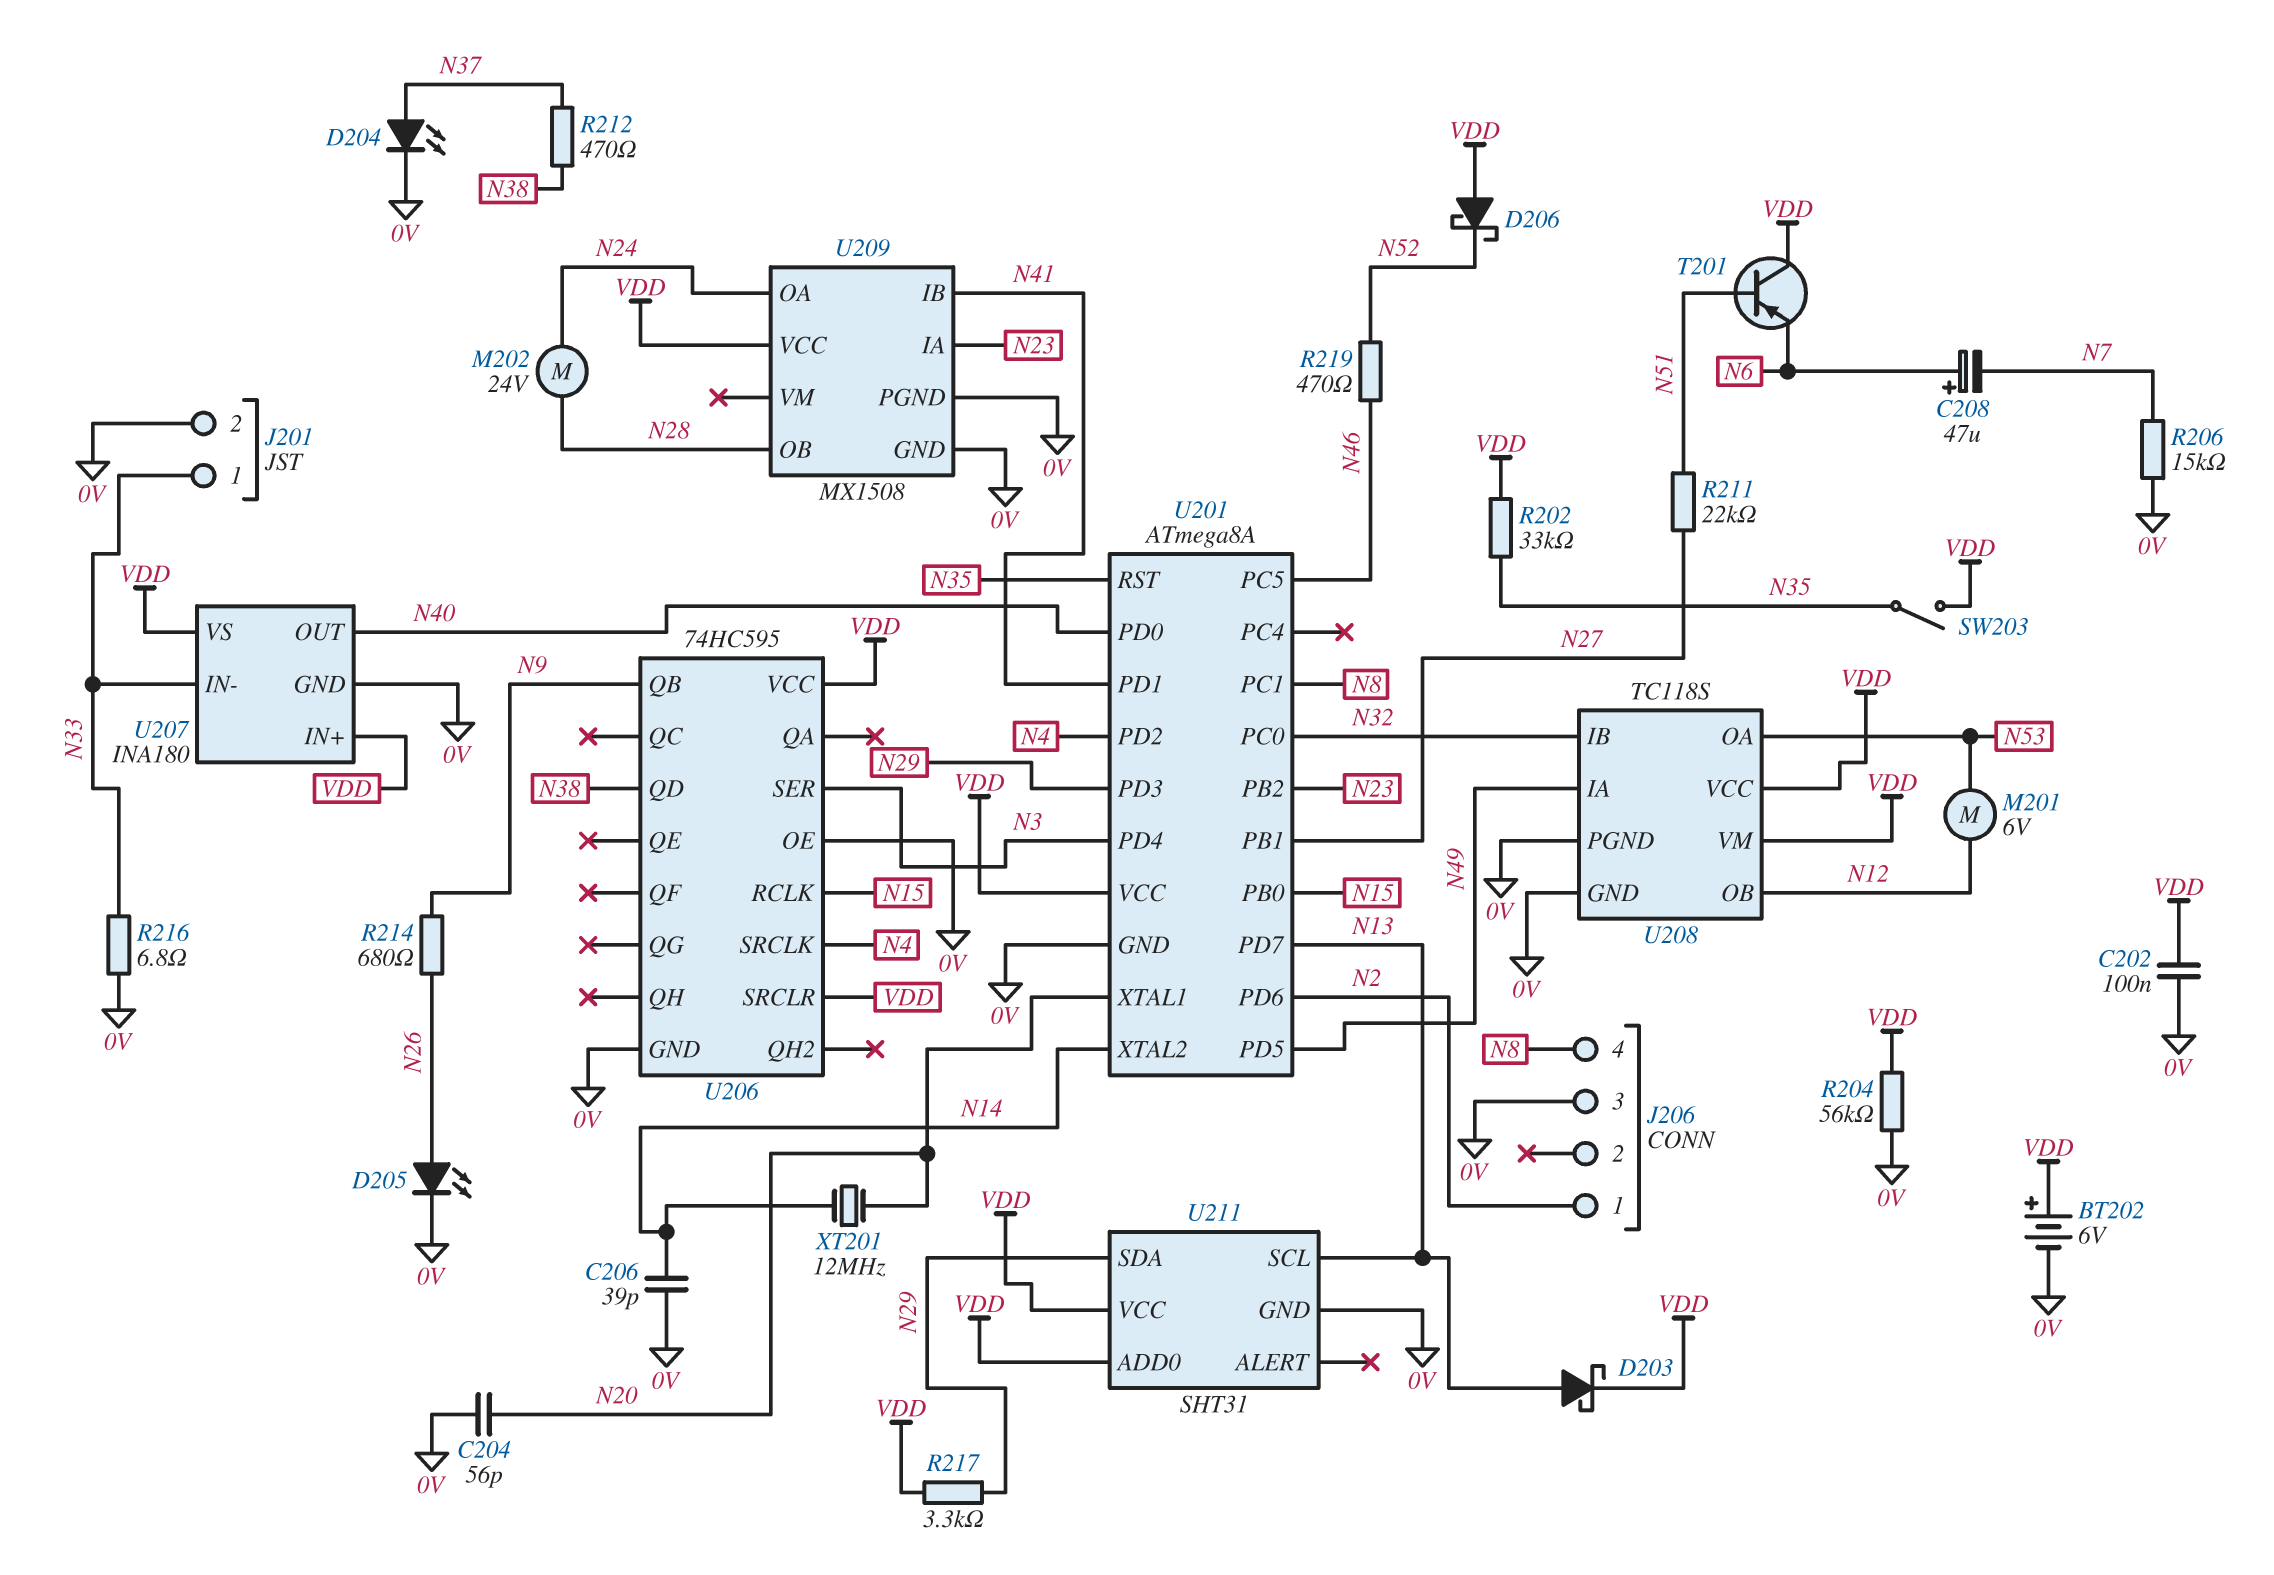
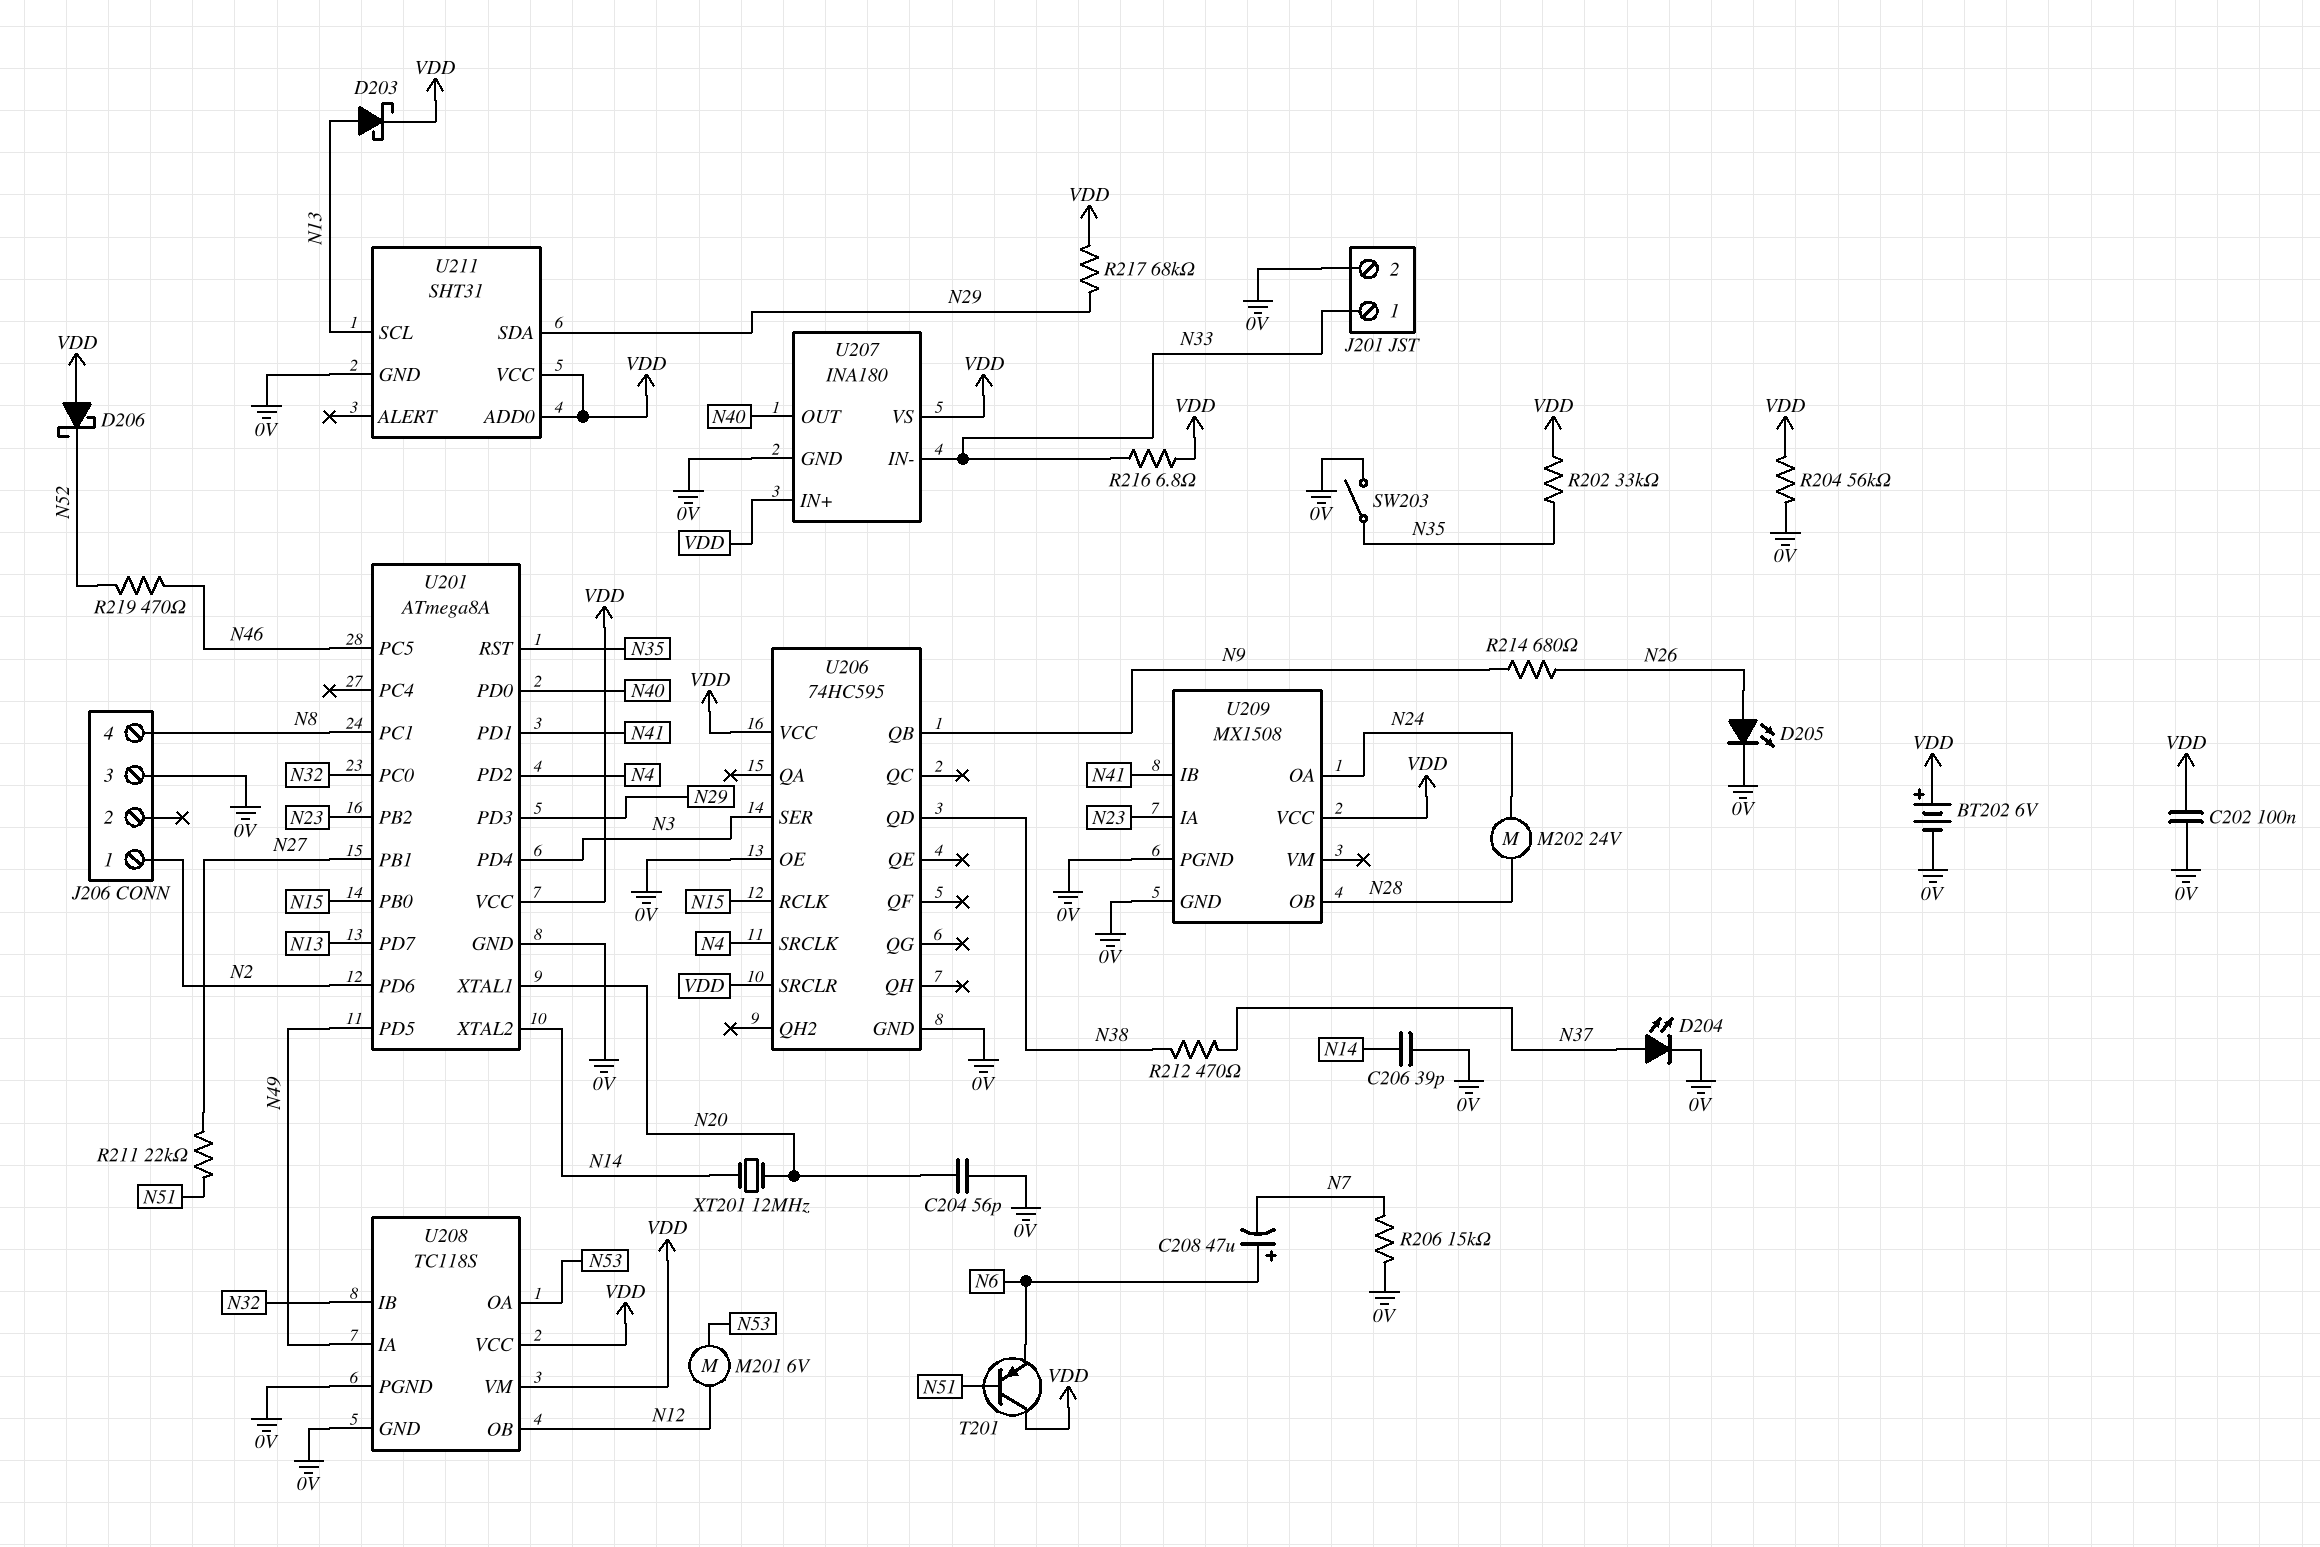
R216: 6.8 (0V, N33) -> 6.8 (N33, VDD)
R217: 3.3k (N29, VDD) -> 68k (N29, VDD)
SW203: switch (N35, VDD) -> switch (0V, N35)

